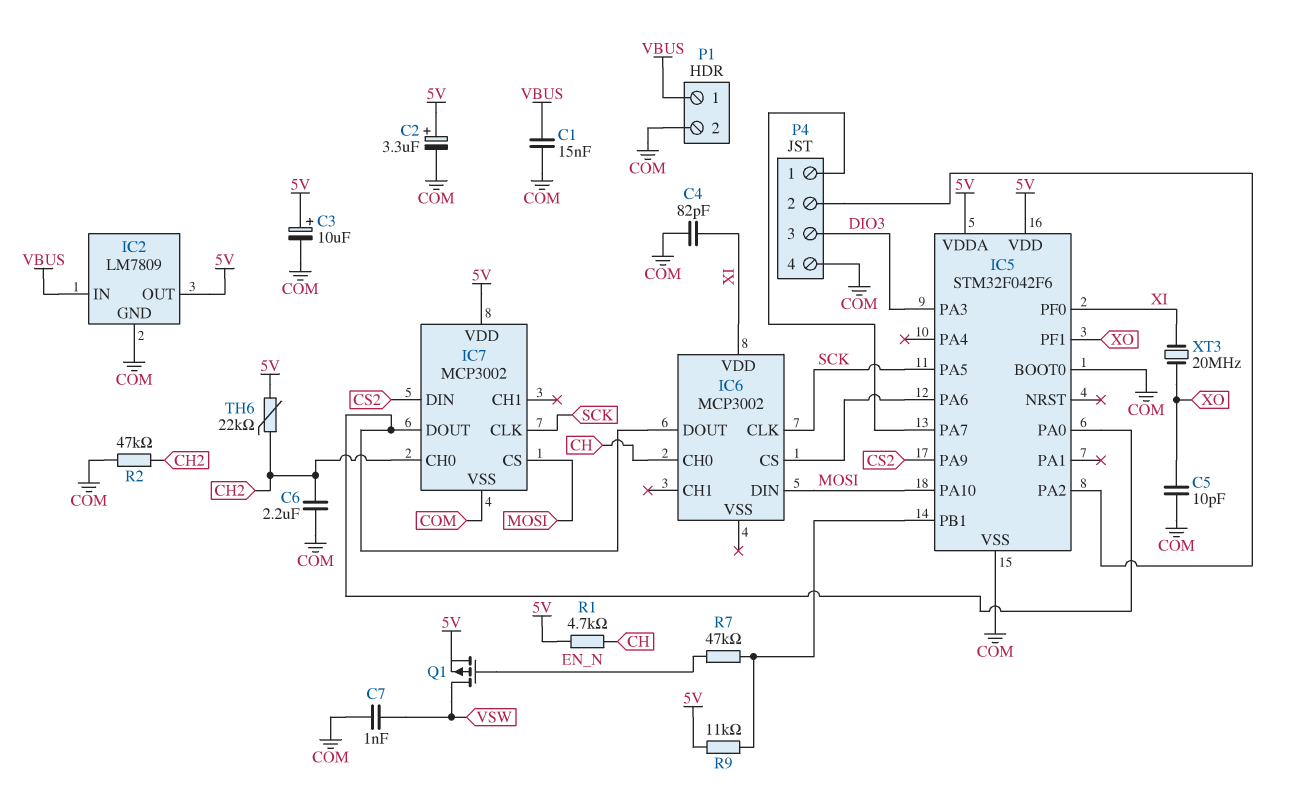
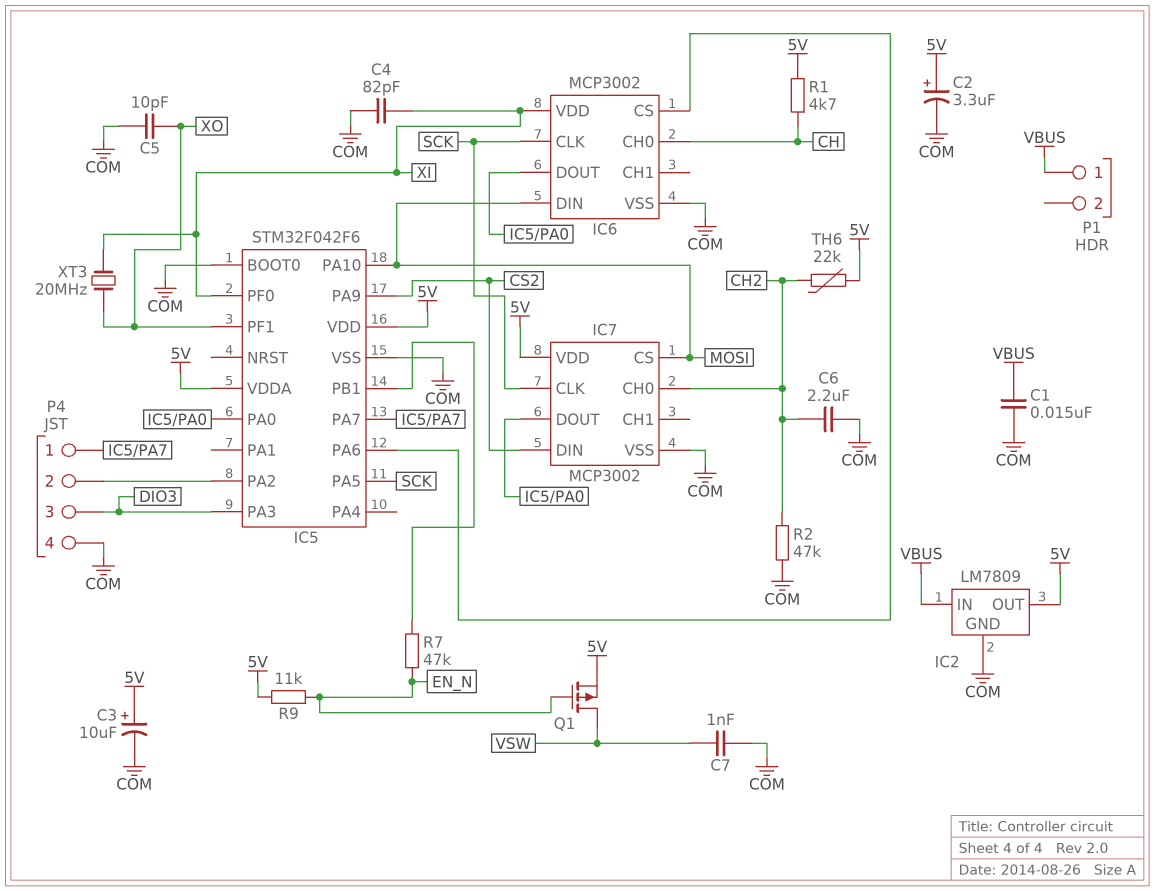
IC6 pin VSS: none -> COM
P1 pin 2: COM -> none
R9: 11k (5V, IC5/PB1) -> 11k (5V, EN_N)

